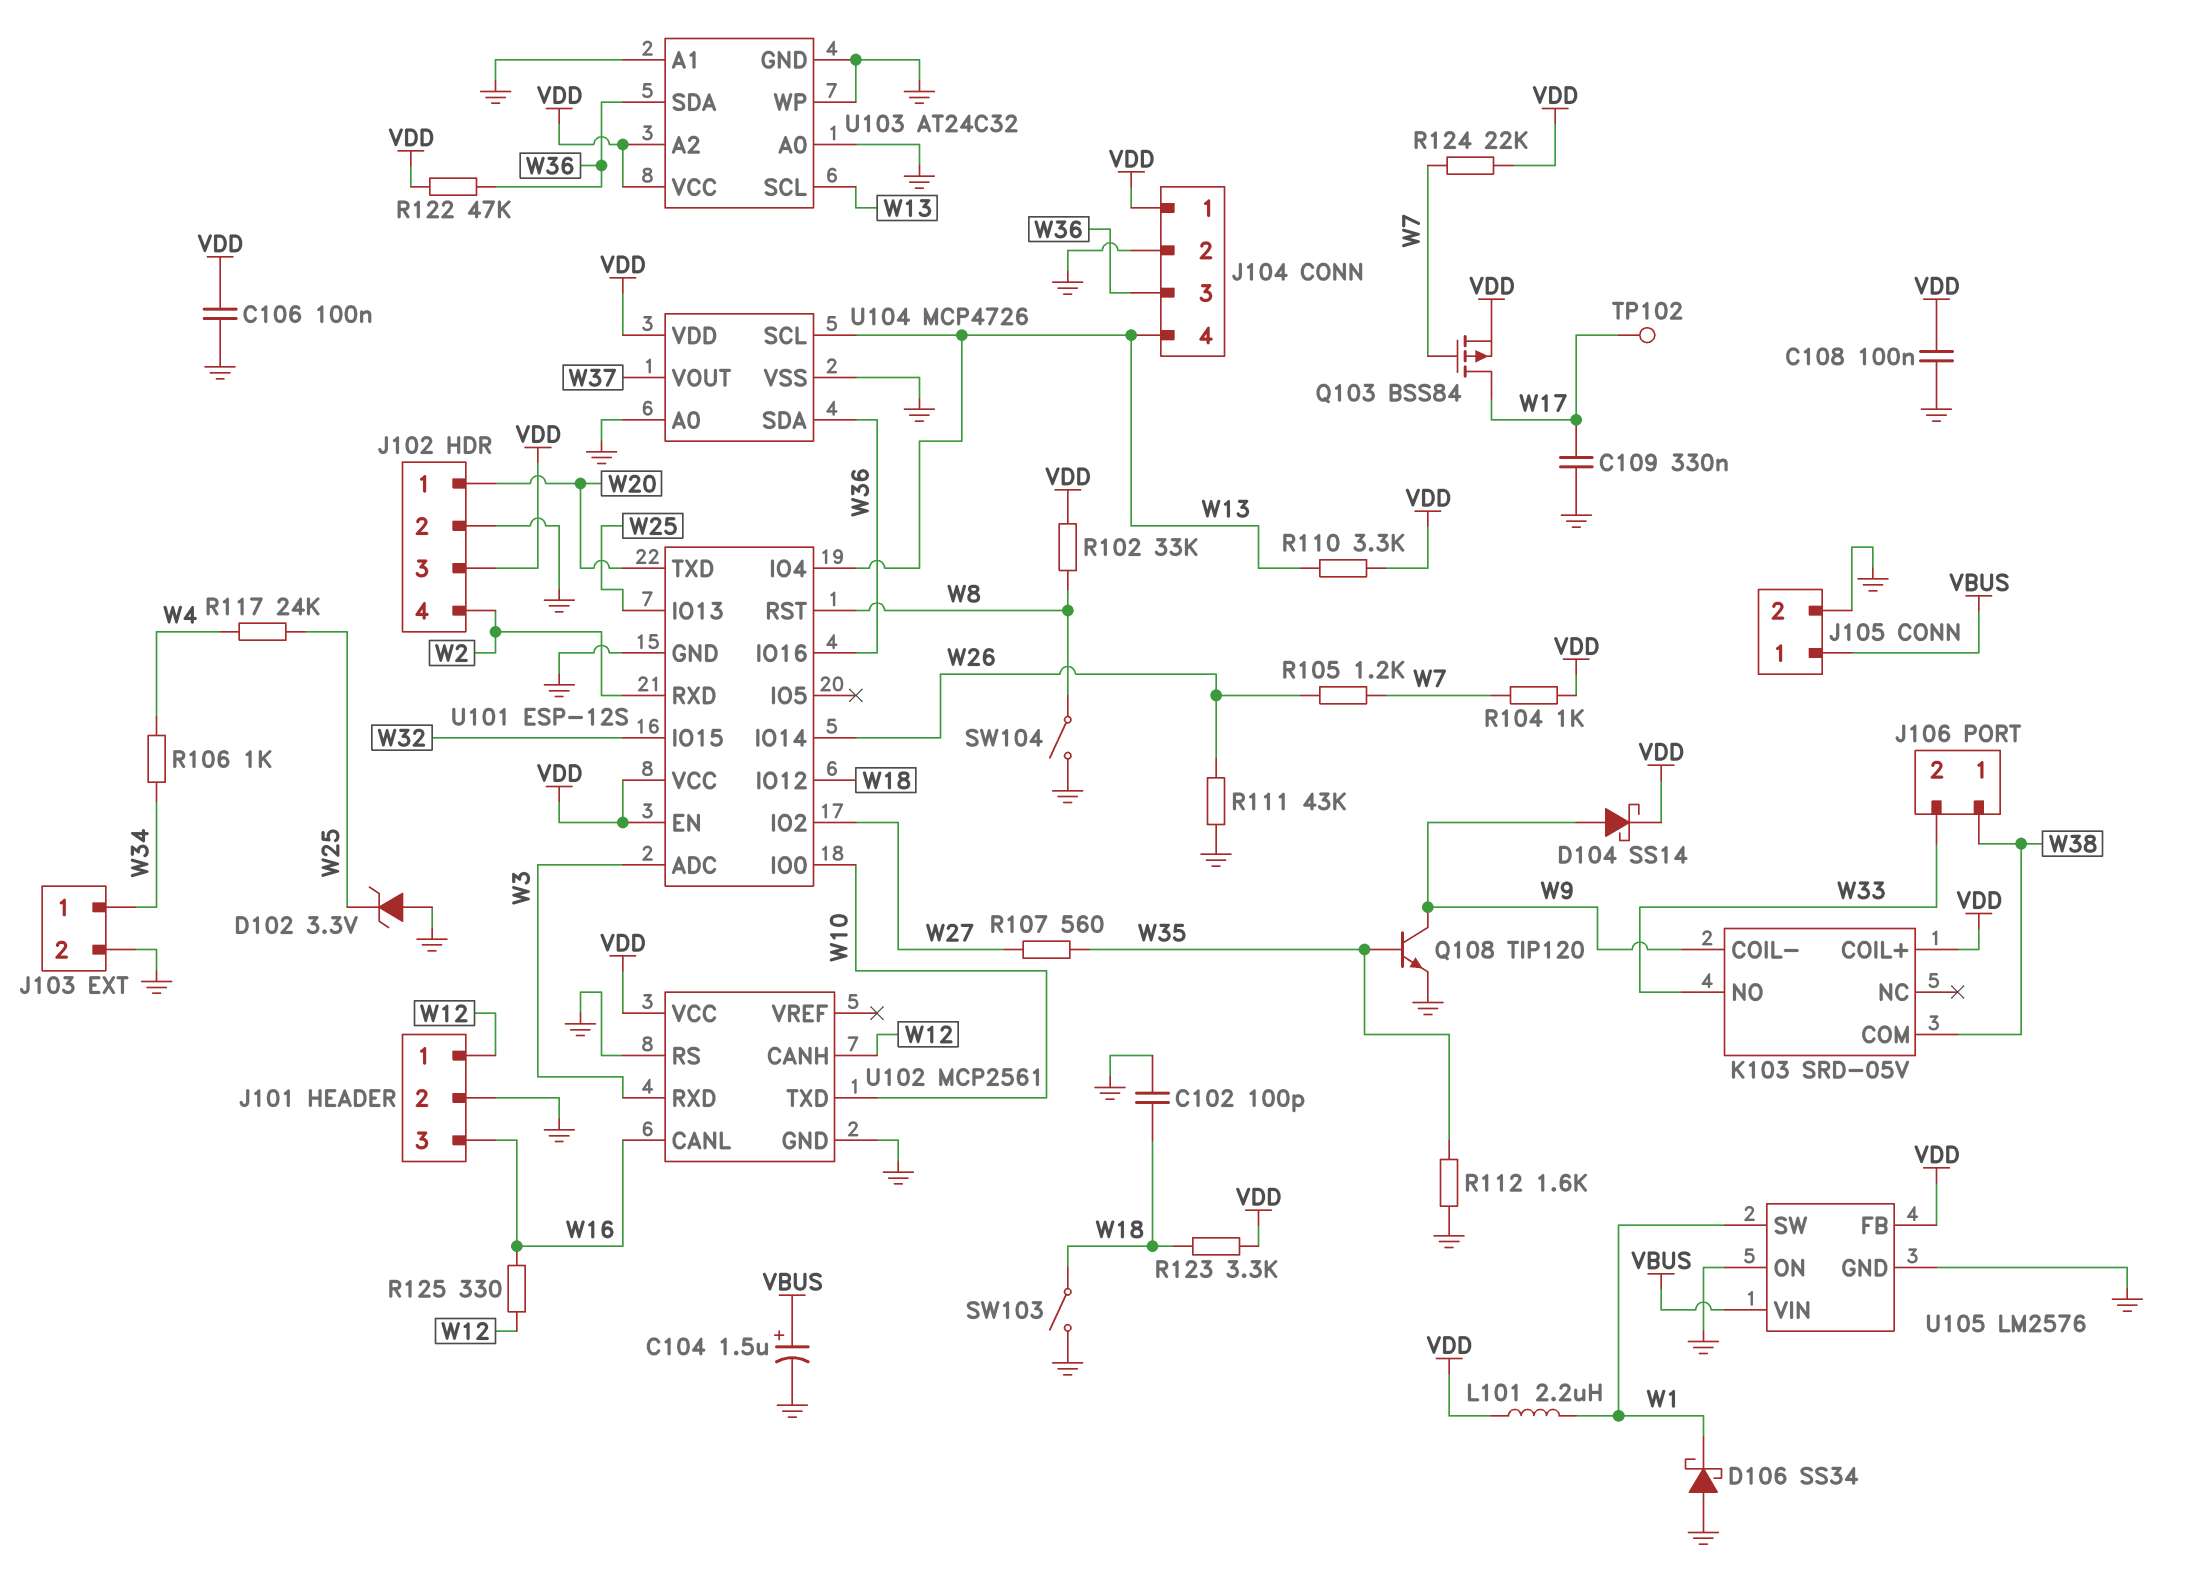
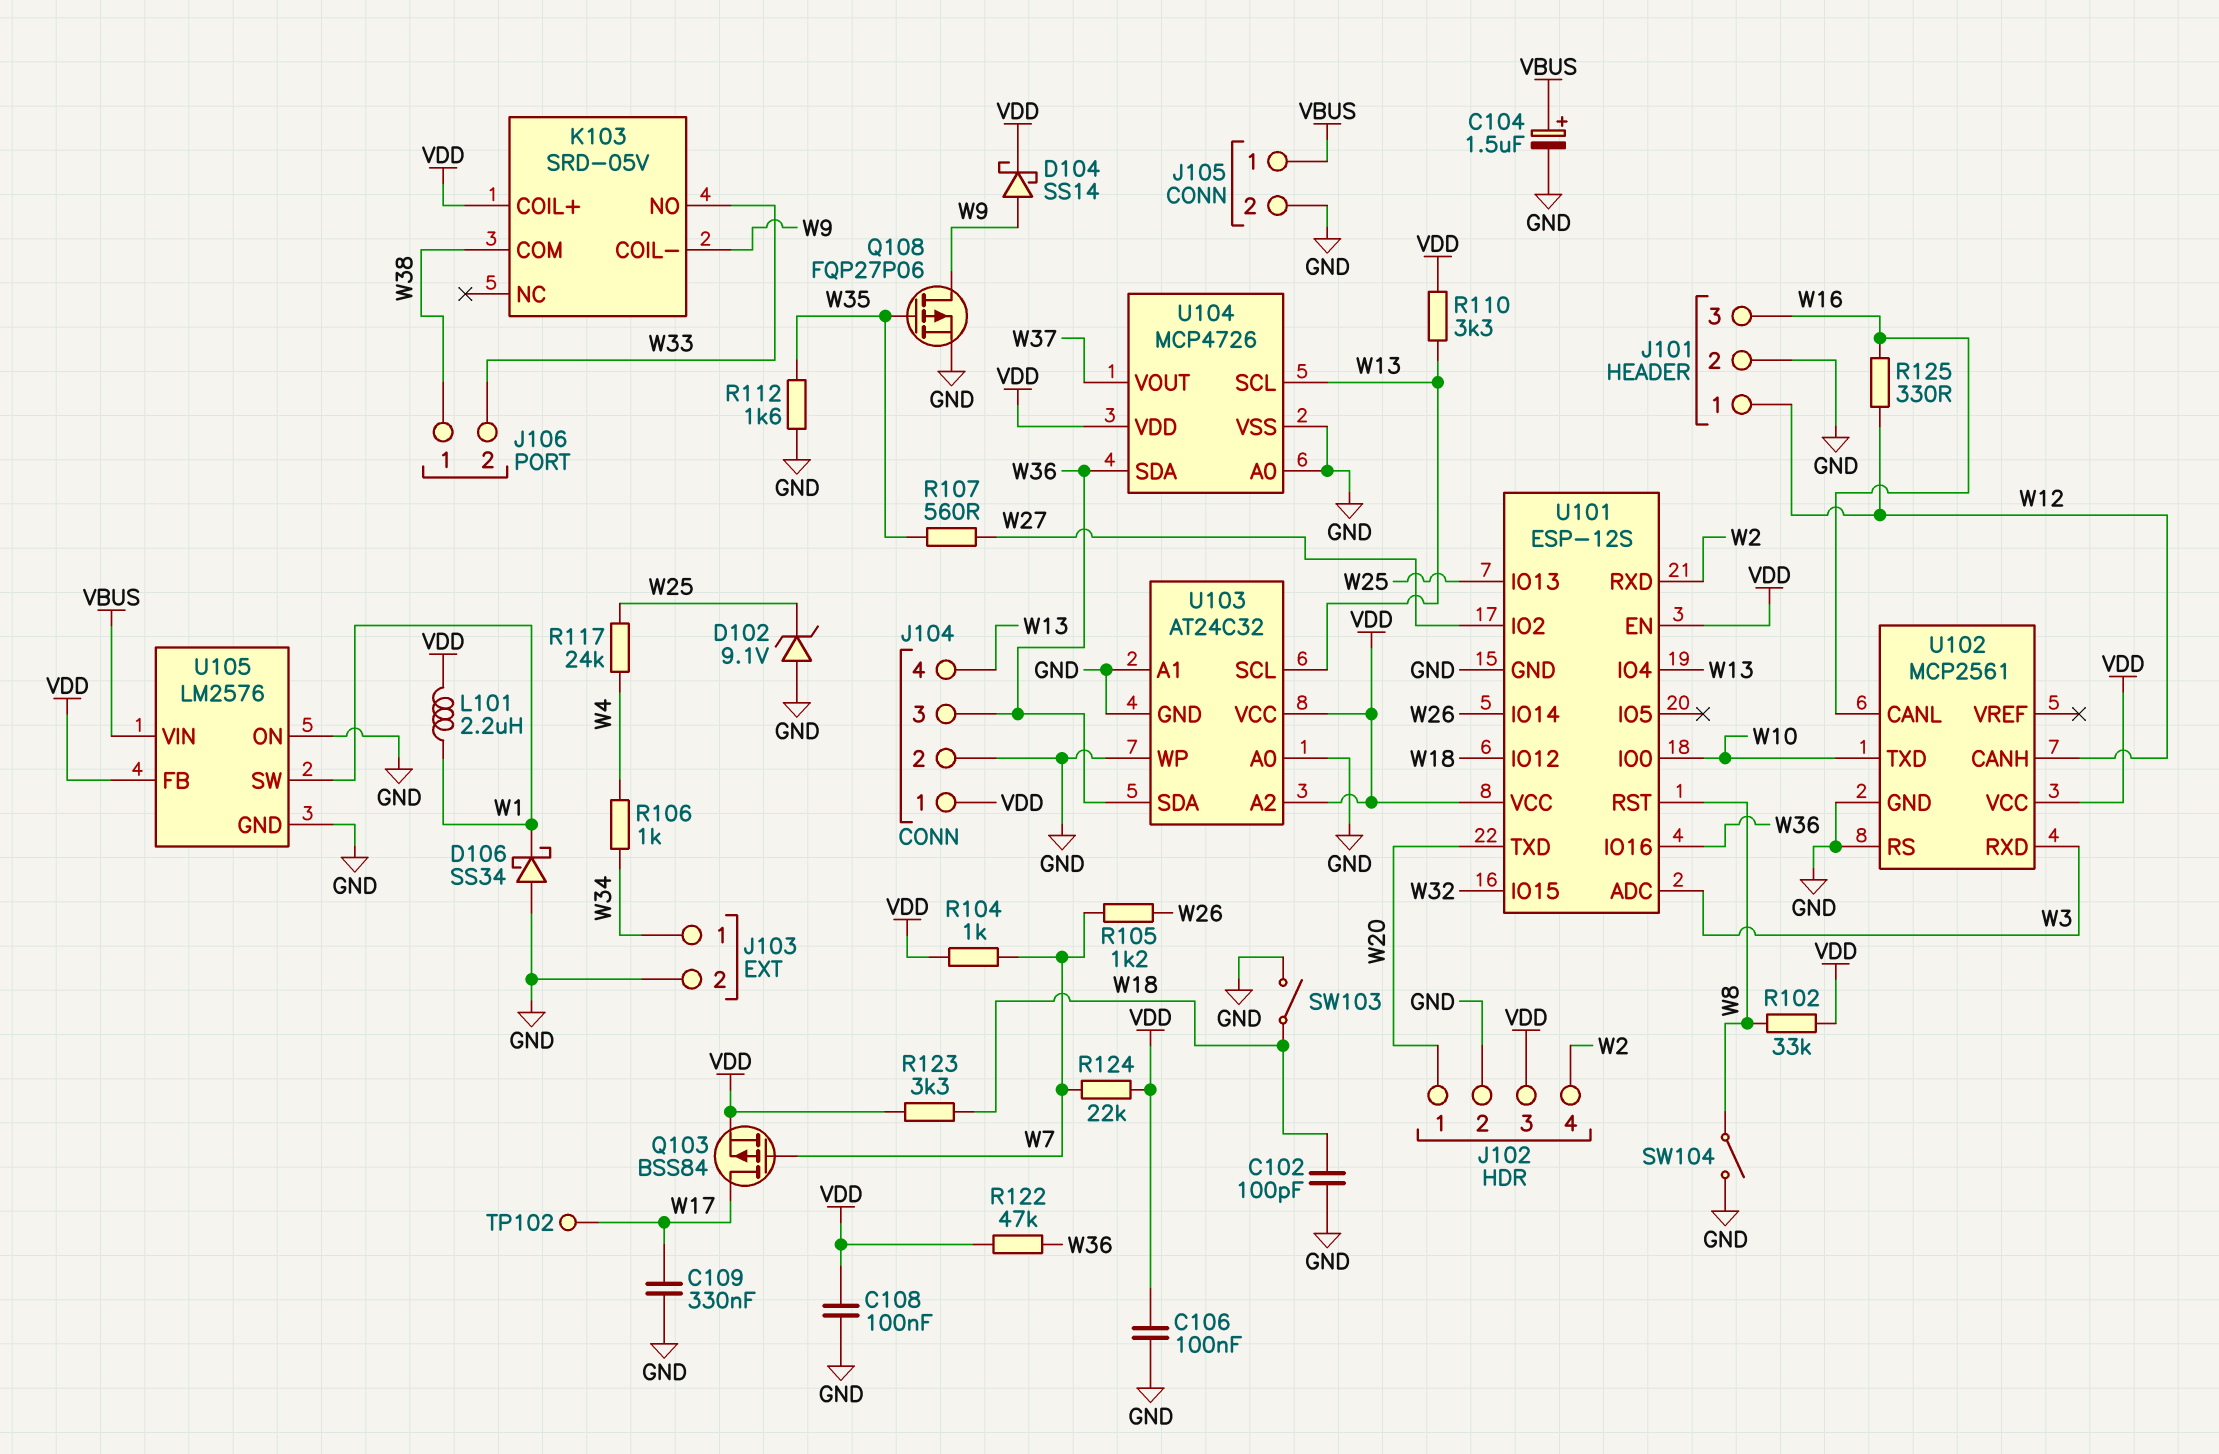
D102: zener 3.3V (A GND, K W25) -> zener 9.1V (A GND, K W25)
Q108: NPN TIP120 (B W35, C W9, E GND) -> PMOS FQP27P06 (G W35, D W9, S GND)
R111: 43k (GND, W26) -> none

